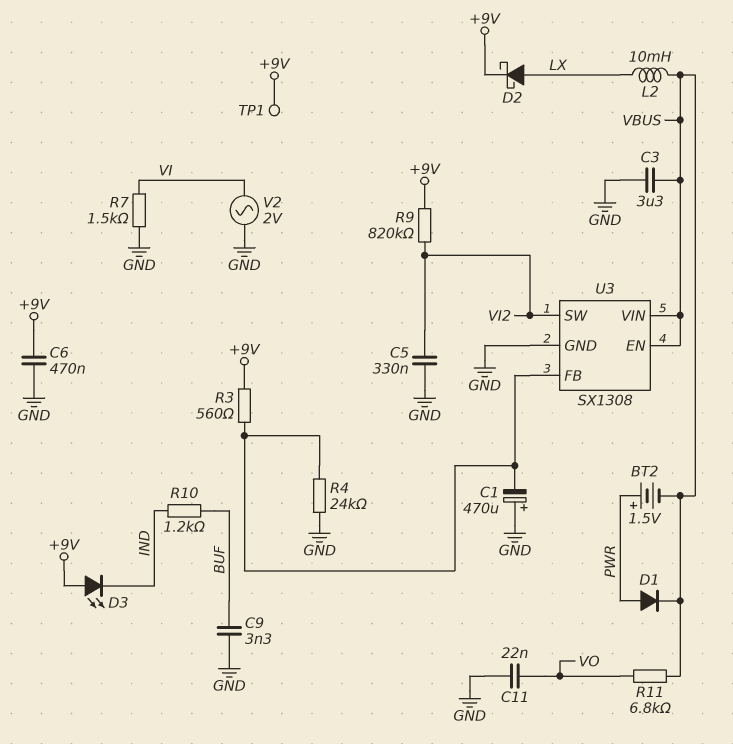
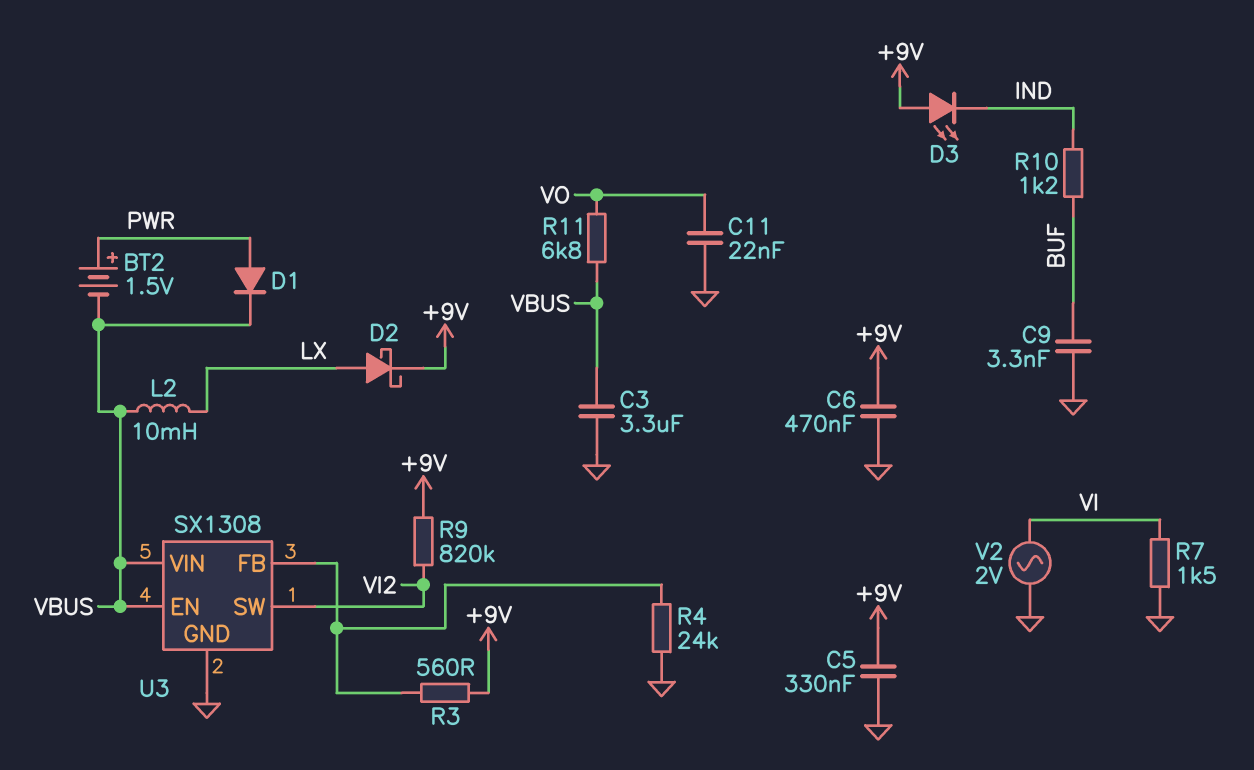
C1: 470uF (plus GND, minus U3/FB) -> none
C5: 330nF (GND, VI2) -> 330nF (+9V, GND)
TP1: test point (+9V) -> none

